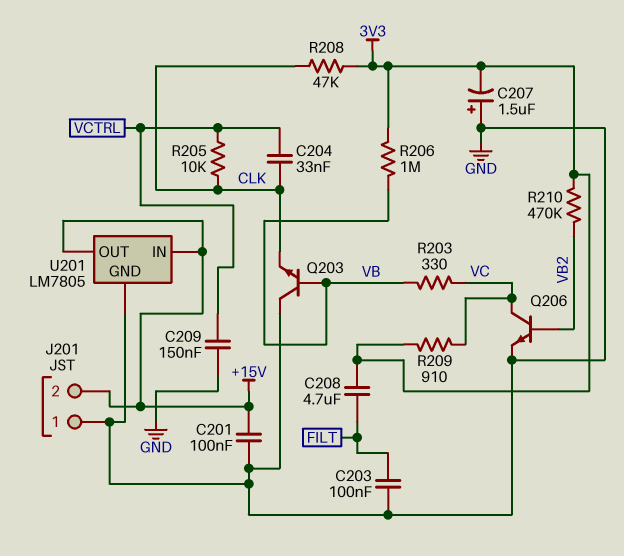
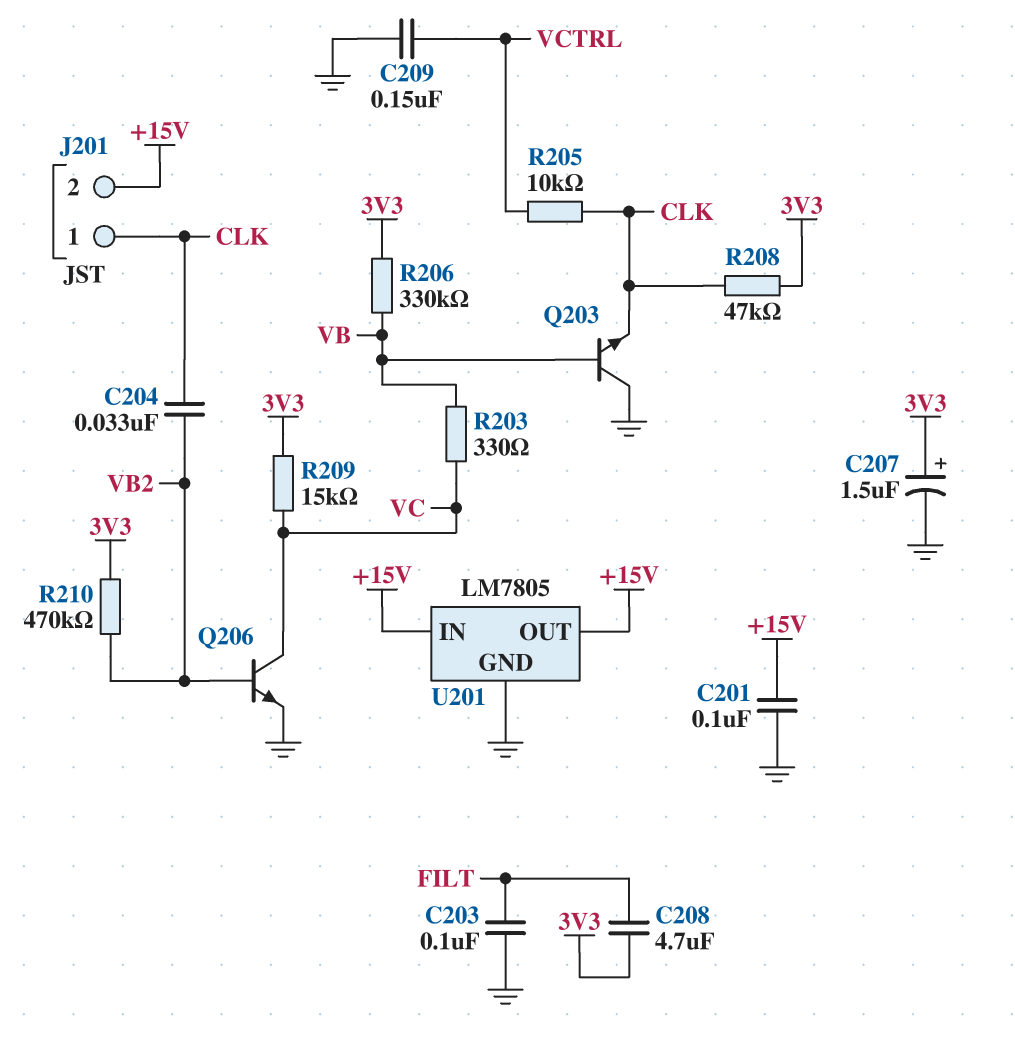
C204: 33nF (CLK, VCTRL) -> 33nF (CLK, VB2)
C207: 1.5uF (plus GND, minus 3V3) -> 1.5uF (plus 3V3, minus GND)
J201 pin 1: GND -> CLK
R206: 1M (3V3, VB) -> 330k (3V3, VB)
R209: 910 (3V3, VC) -> 15k (3V3, VC)

